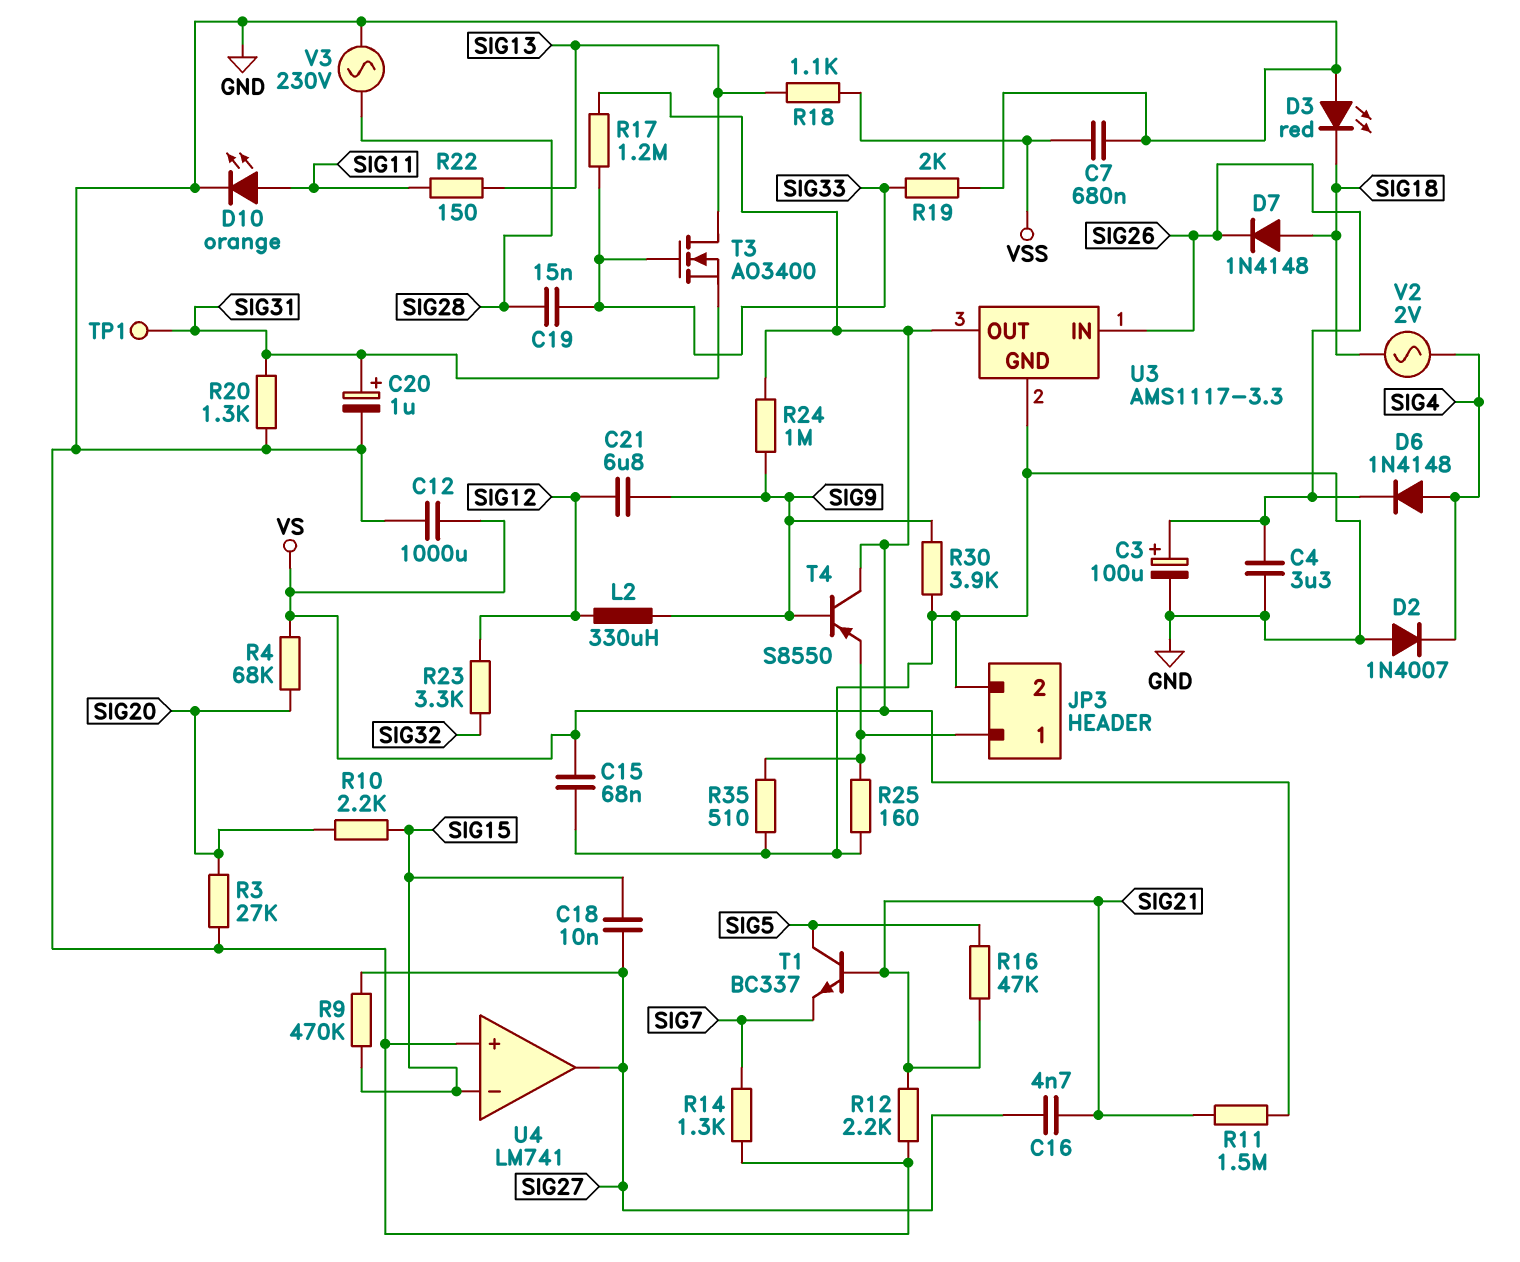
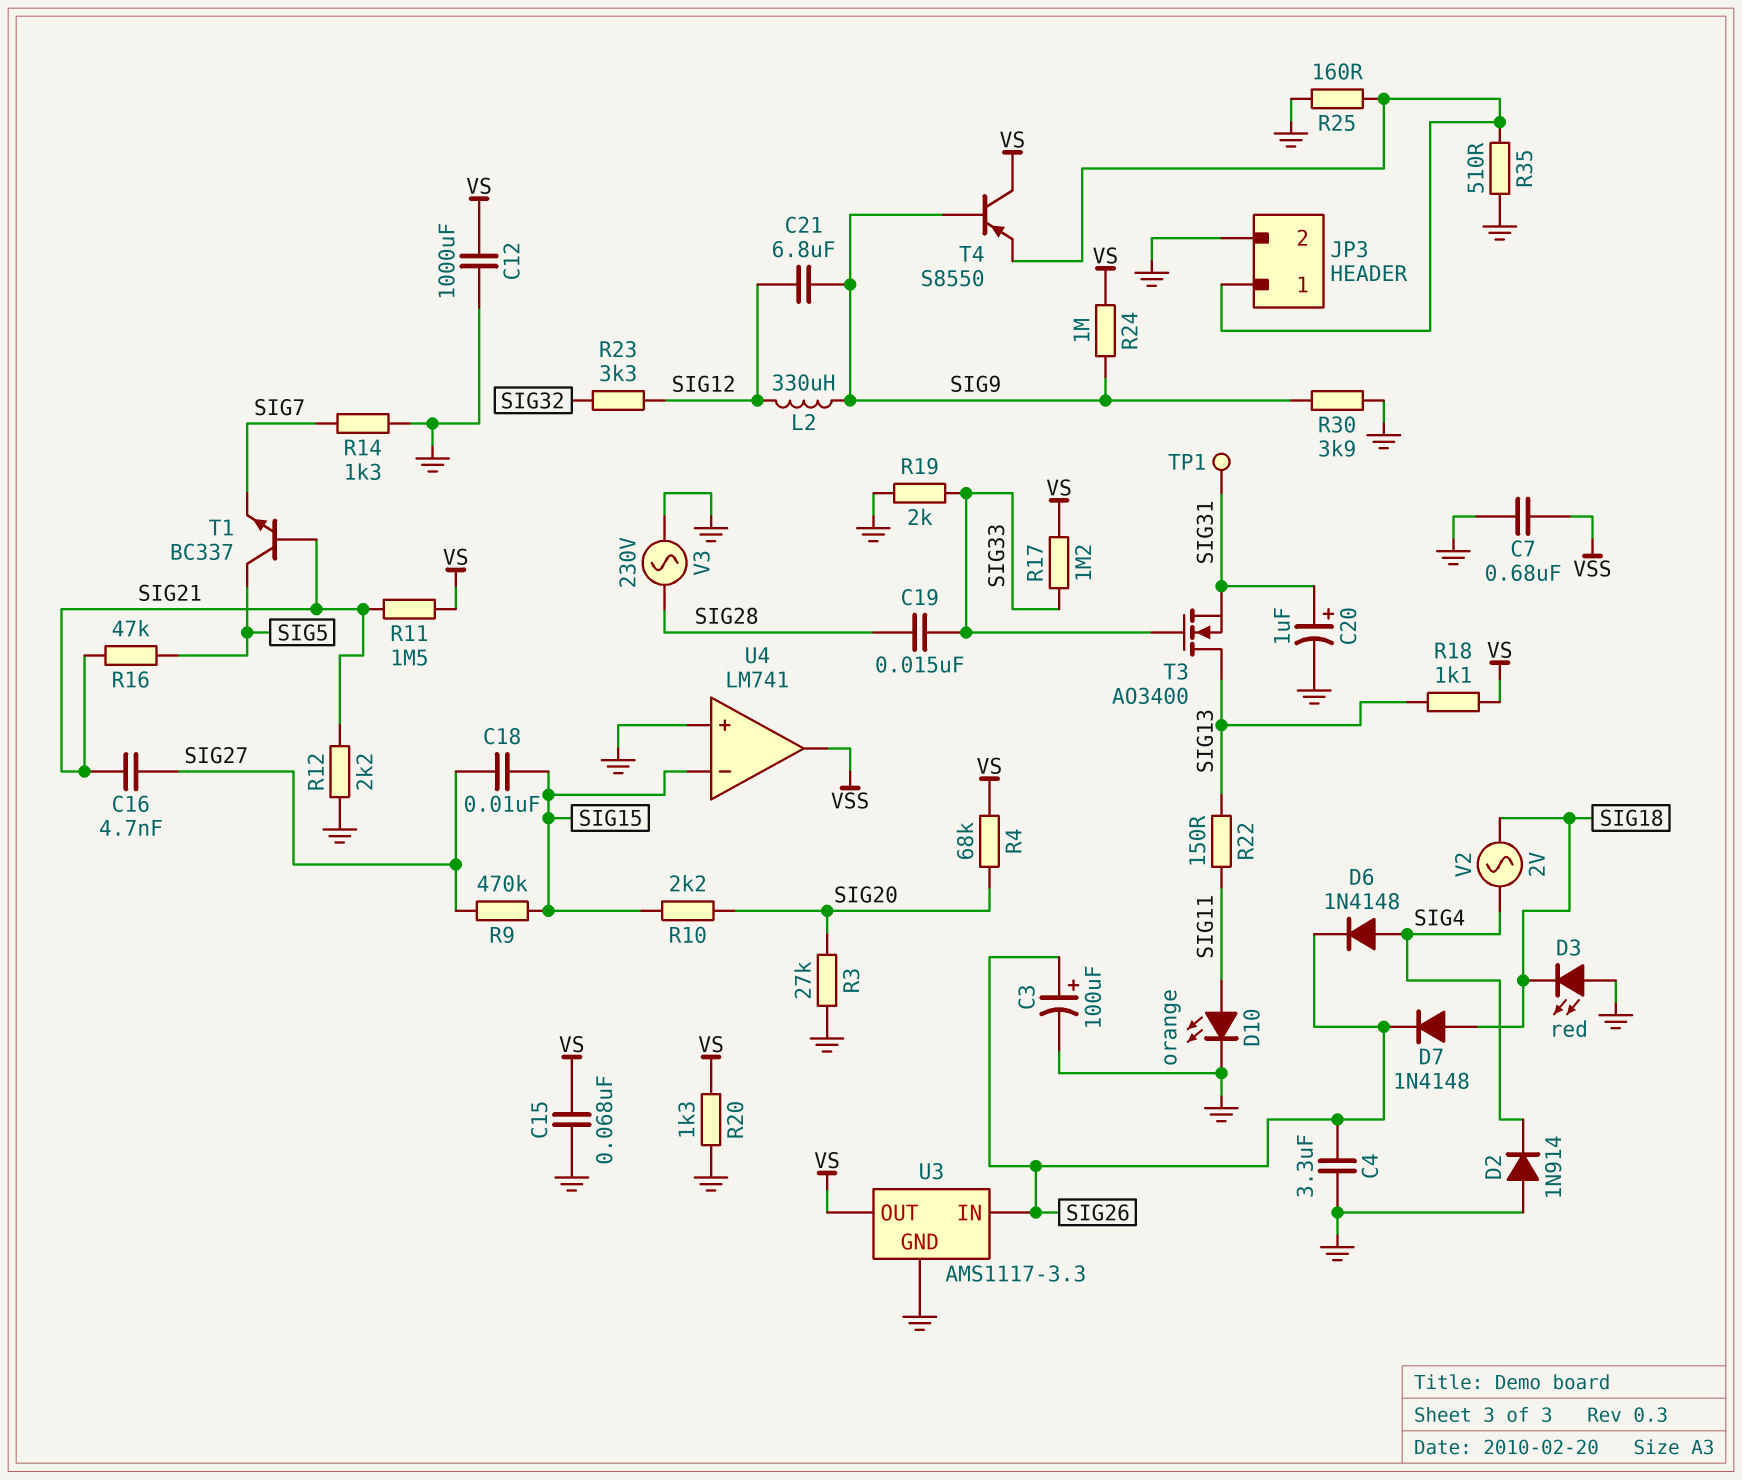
D2: diode 1N4007 (A GND, K SIG4) -> diode 1N914 (A GND, K SIG4)
R18: 1.1k (SIG13, VSS) -> 1.1k (SIG13, VS)
R20: 1.3k (GND, SIG31) -> 1.3k (GND, VS)
U4 pin out: SIG27 -> VSS

